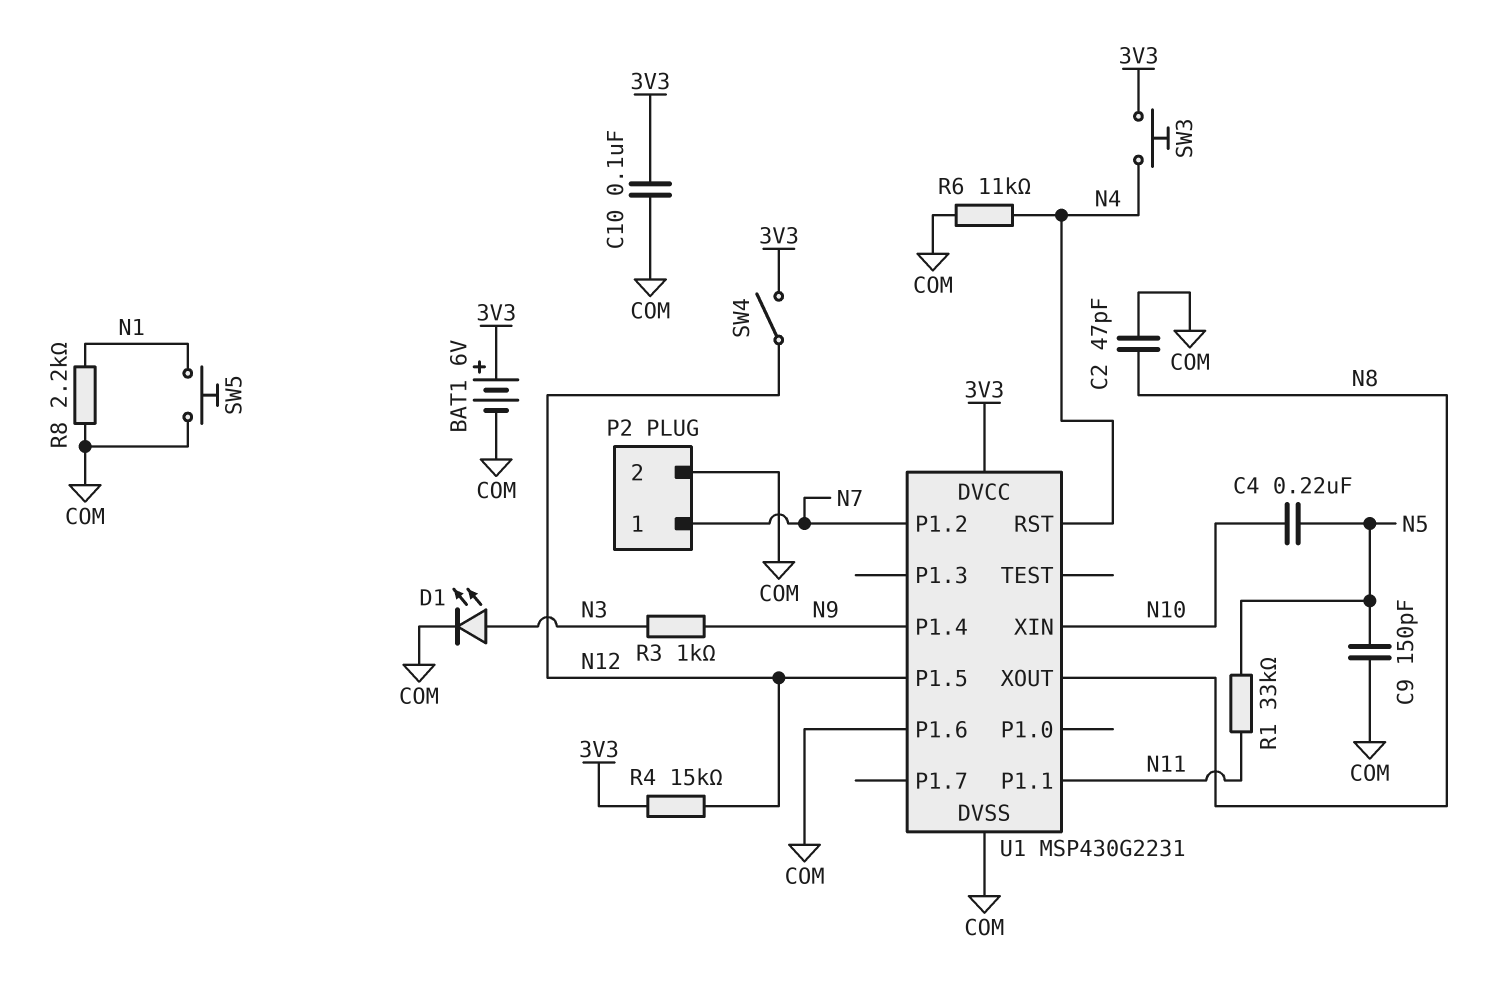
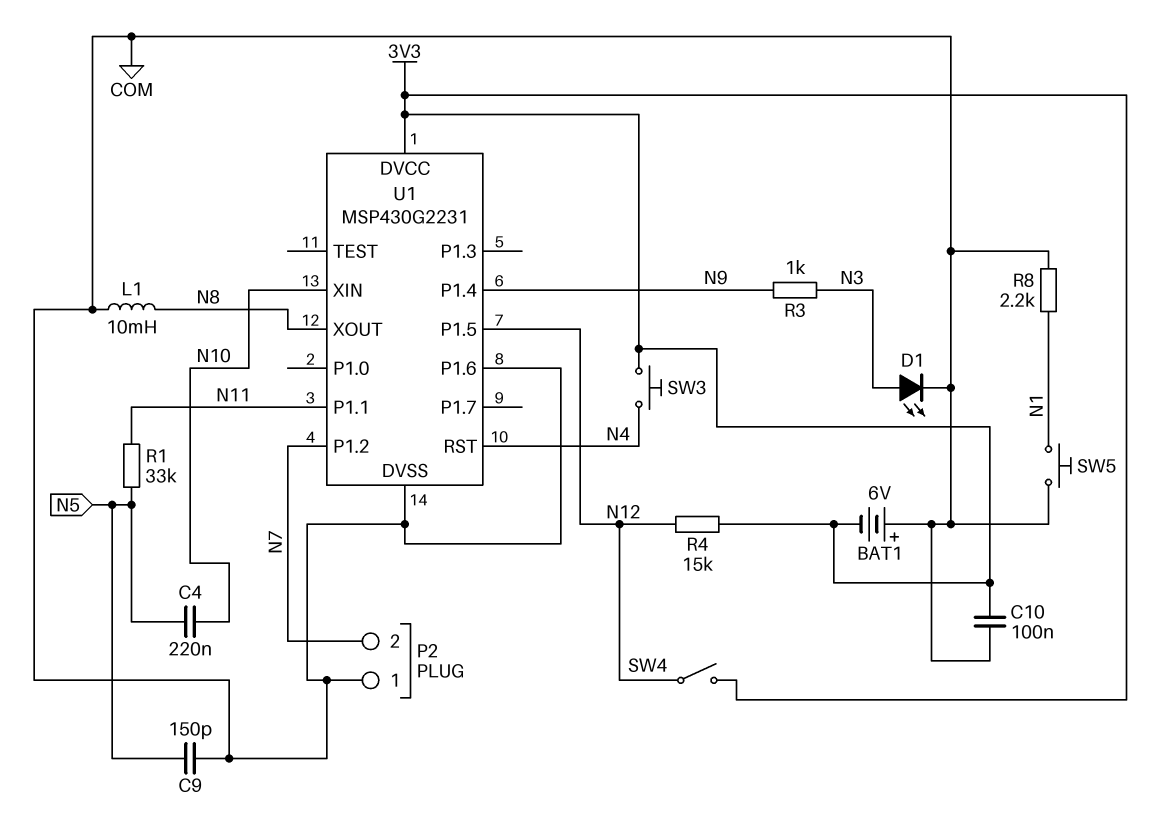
BAT1: 6V (plus 3V3, minus COM) -> 6V (plus COM, minus 3V3)
C2: 47pF (COM, N8) -> none
L1: none -> 10mH (COM, N8)
P2 pin 1: N7 -> COM
P2 pin 2: COM -> N7
R6: 11k (COM, N4) -> none

